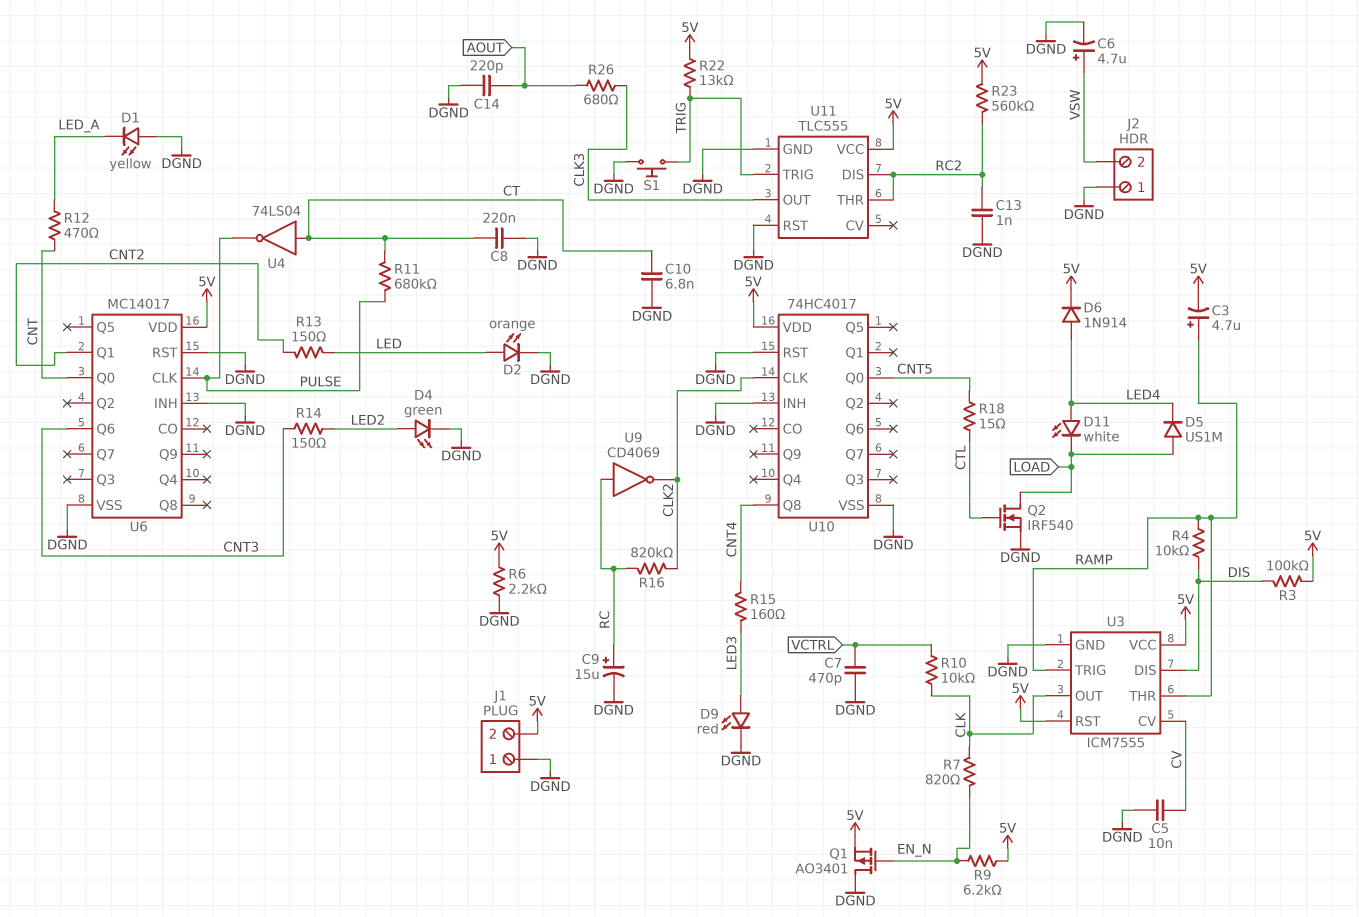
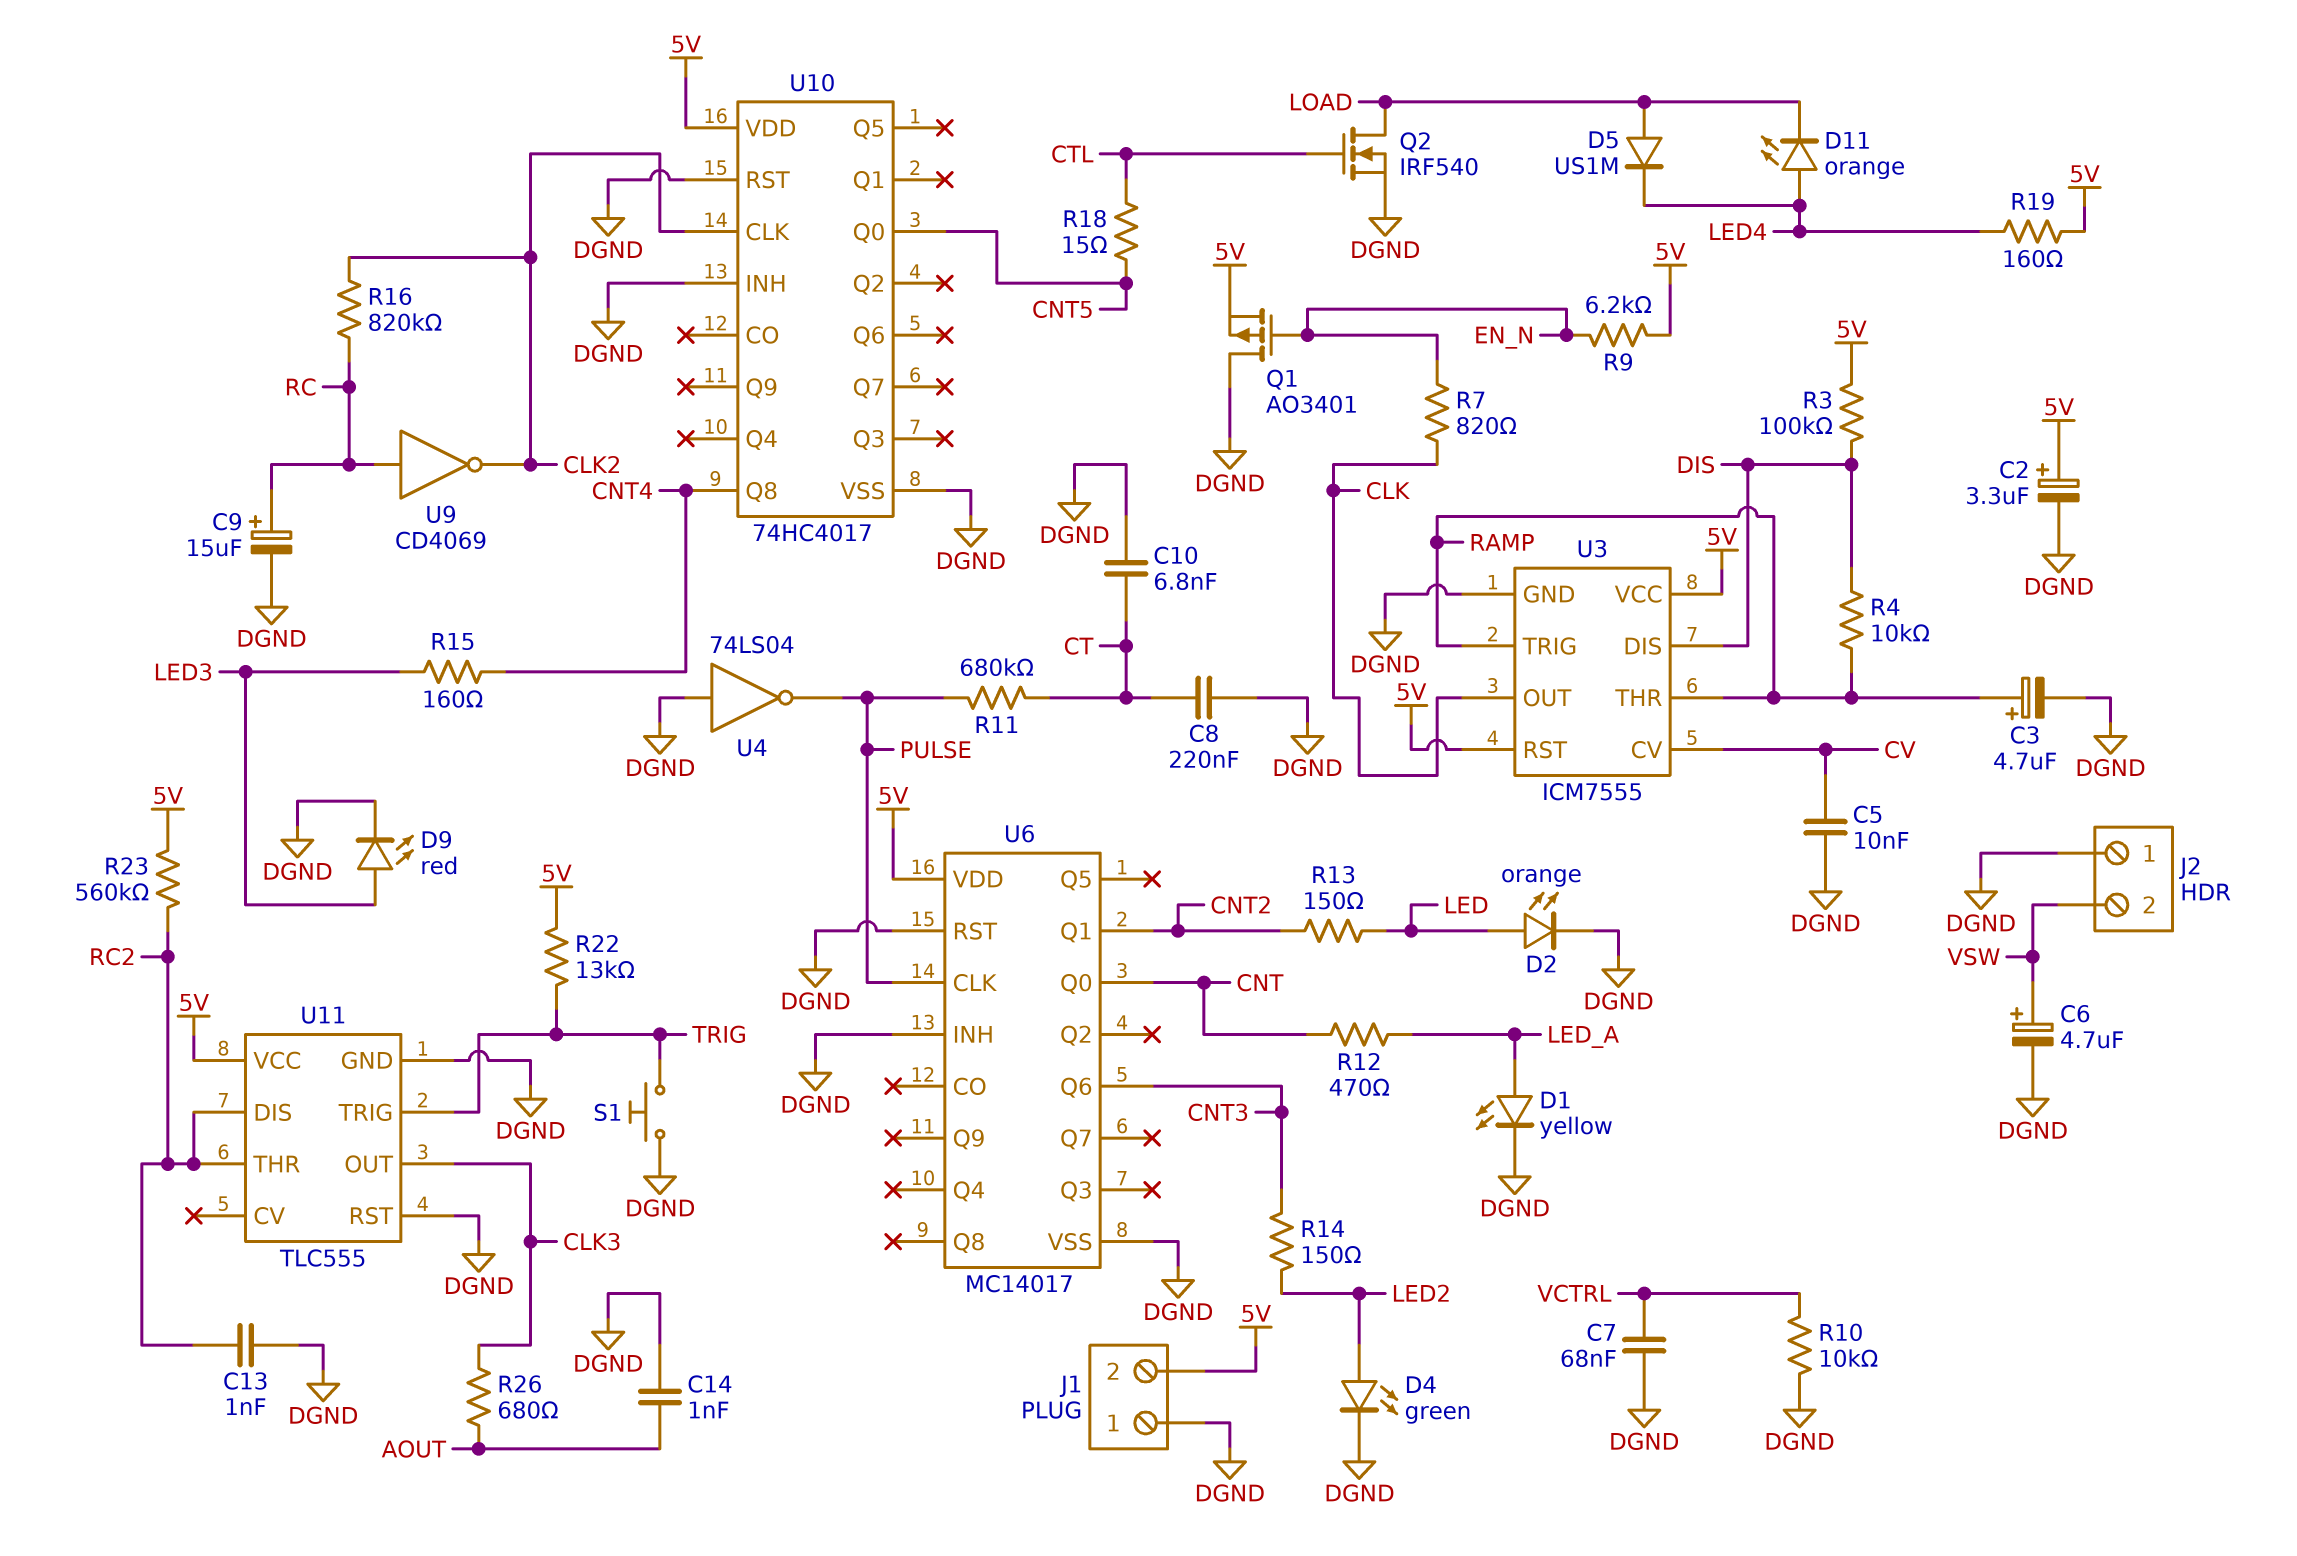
C2: none -> 3.3uF (plus 5V, minus DGND)
C3: 4.7uF (plus RAMP, minus 5V) -> 4.7uF (plus RAMP, minus DGND)
C7: 470pF (DGND, VCTRL) -> 68nF (DGND, VCTRL)
C14: 220pF (AOUT, DGND) -> 1nF (AOUT, DGND)
D1: LED yellow (A DGND, K LED_A) -> LED yellow (A LED_A, K DGND)
D6: diode 1N914 (A LED4, K 5V) -> none
D11: LED white (A LED4, K LOAD) -> LED orange (A LED4, K LOAD)
R6: 2.2k (5V, DGND) -> none
R10: 10k (CLK, VCTRL) -> 10k (DGND, VCTRL)
R19: none -> 160 (5V, LED4)
U4: NOT 74LS04 (in CT, out PULSE) -> NOT 74LS04 (in DGND, out PULSE)

